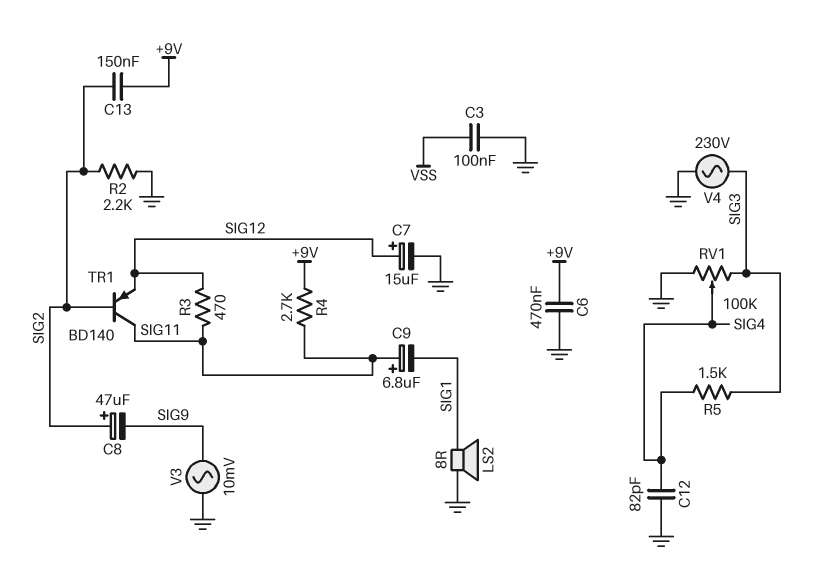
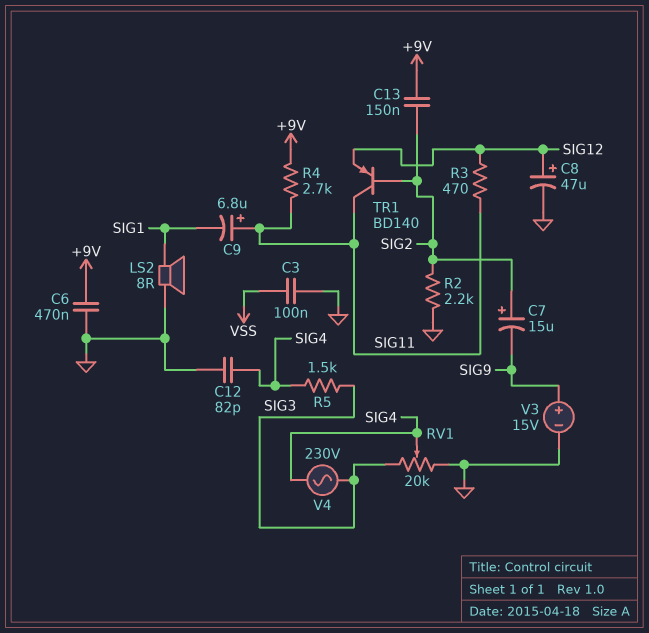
C7: 15uF (plus SIG12, minus GND) -> 15uF (plus SIG2, minus SIG9)
C8: 47uF (plus SIG2, minus SIG9) -> 47uF (plus SIG12, minus GND)
RV1: 100k (GND, SIG3, wiper SIG4) -> 20k (GND, SIG3, wiper SIG4)
V3: AC 10mV (GND, SIG9) -> 15V (plus SIG9, minus GND)
V4: AC 230V (GND, SIG3) -> AC 230V (SIG3, SIG4)

